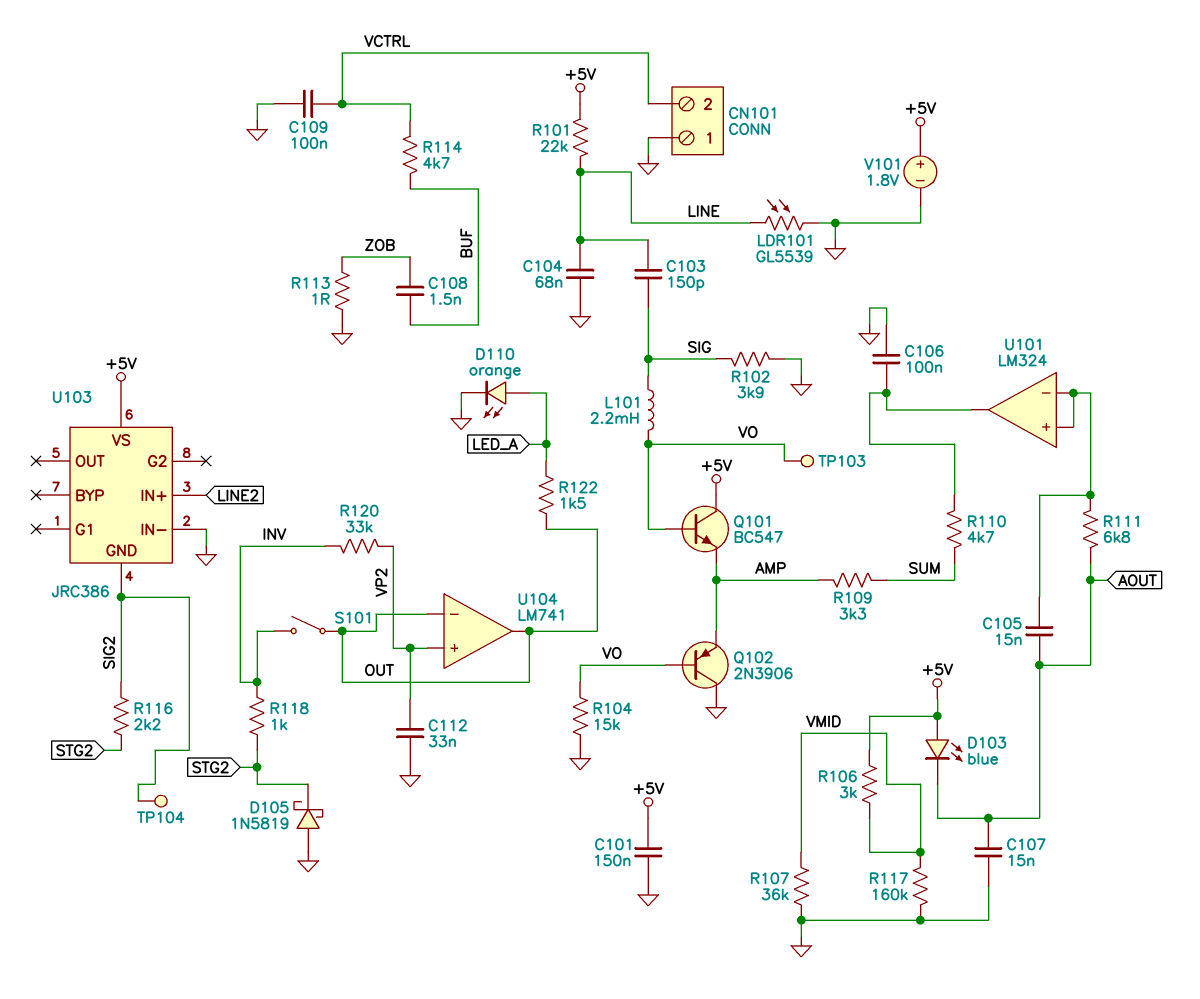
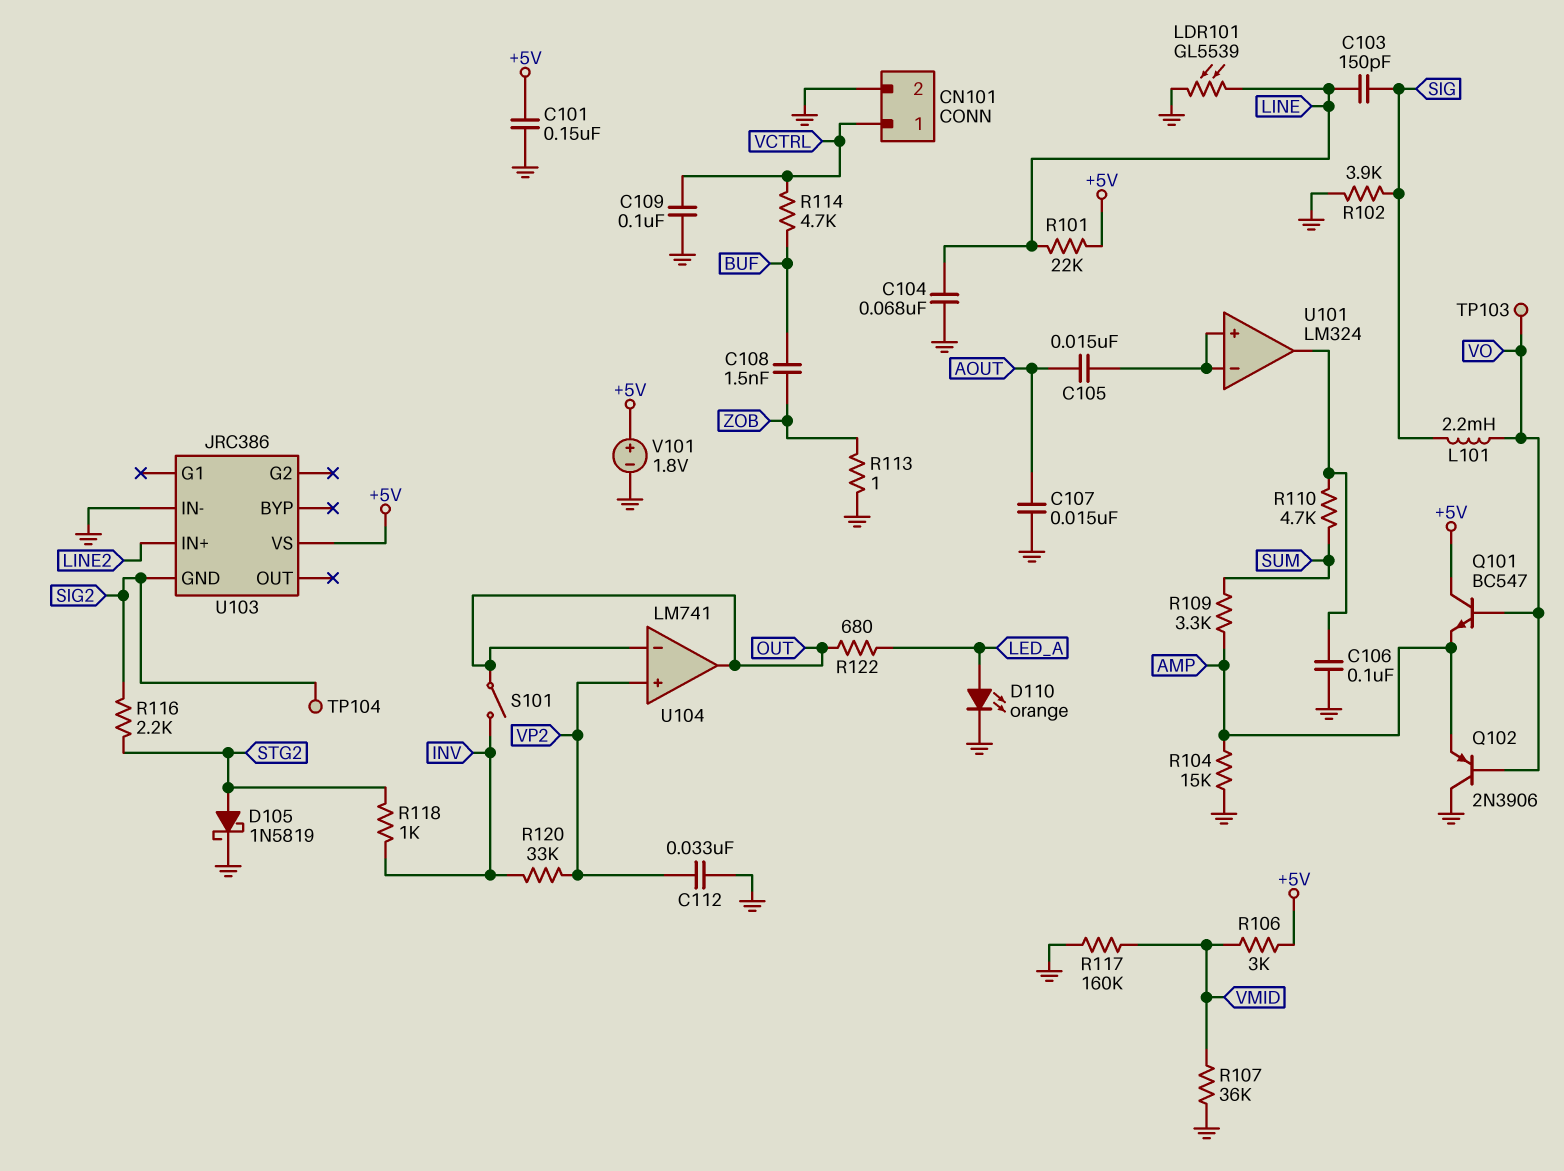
CN101 pin 1: GND -> VCTRL
CN101 pin 2: VCTRL -> GND
D103: LED blue (A +5V, K AOUT) -> none
D105: schottky 1N5819 (A GND, K STG2) -> schottky 1N5819 (A STG2, K GND)
R104: 15k (GND, VO) -> 15k (AMP, GND)
R111: 6.8k (AOUT, U101/in+) -> none
R122: 1.5k (LED_A, OUT) -> 680 (LED_A, OUT)

